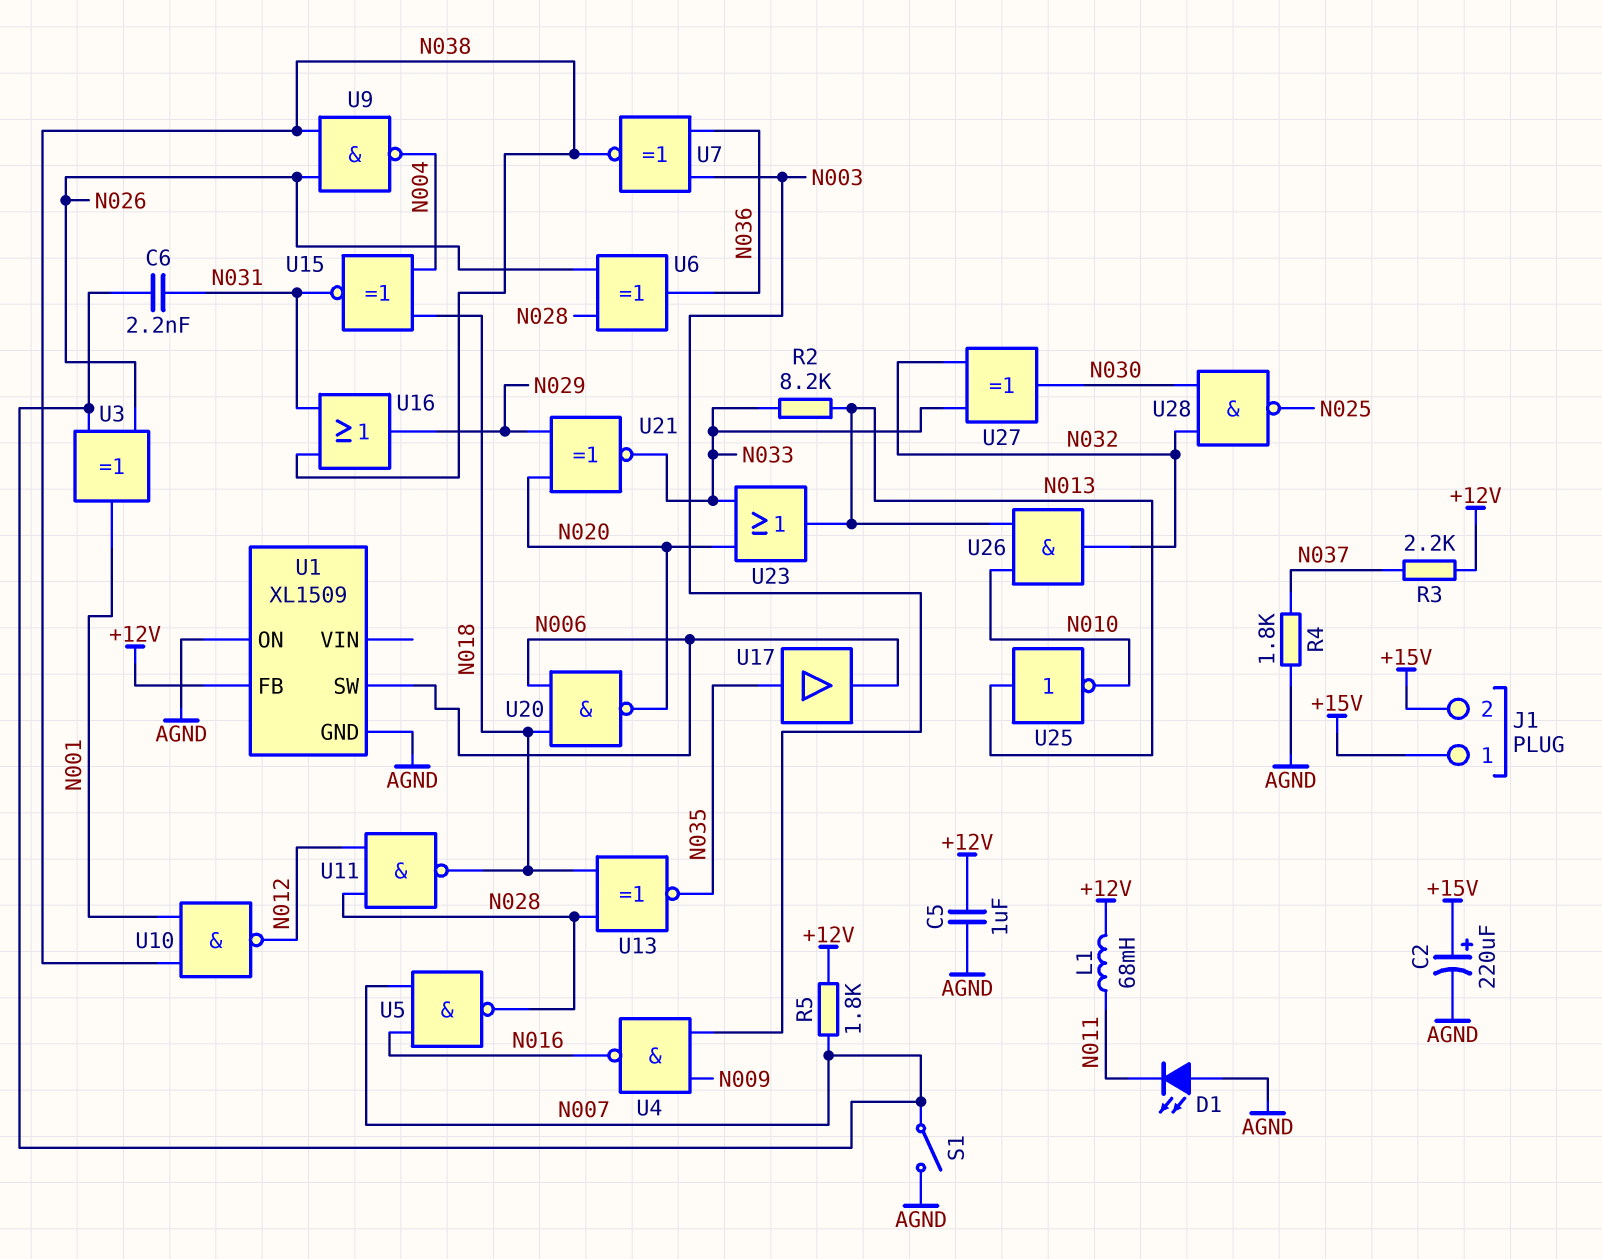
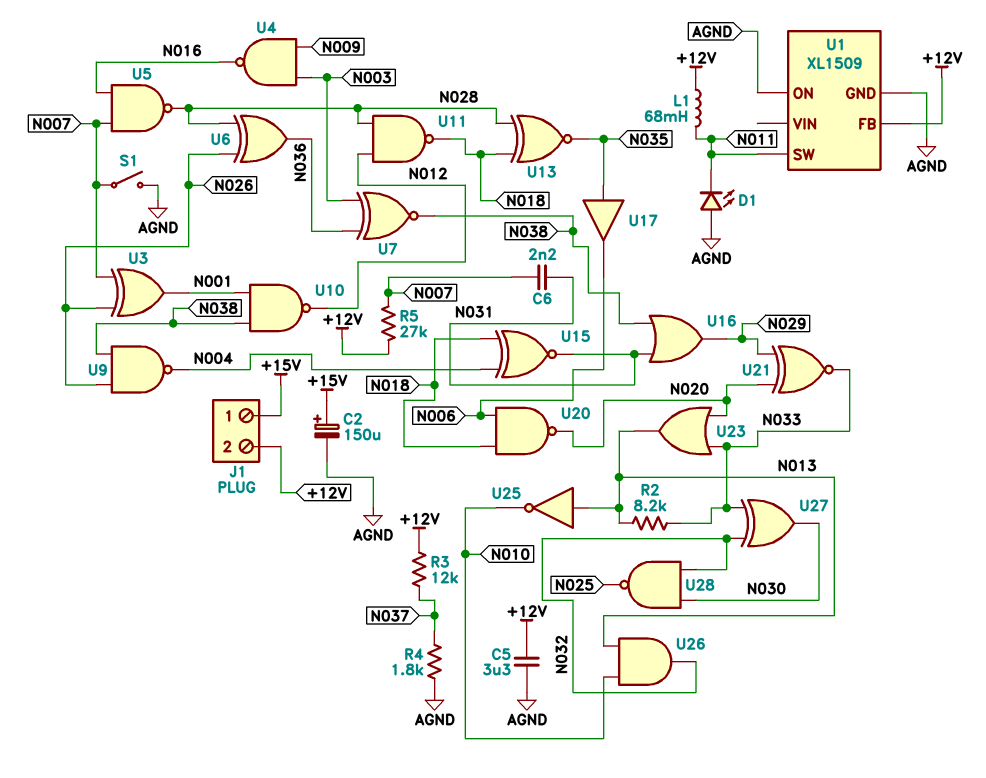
C2: 220uF (plus +15V, minus AGND) -> 150uF (plus +15V, minus AGND)
C5: 1uF (+12V, AGND) -> 3.3uF (+12V, AGND)
J1 pin 2: +15V -> +12V
R3: 2.2k (+12V, N037) -> 12k (+12V, N037)
R5: 1.8k (+12V, N007) -> 27k (+12V, N007)
U1 pin SW: N006 -> N011

